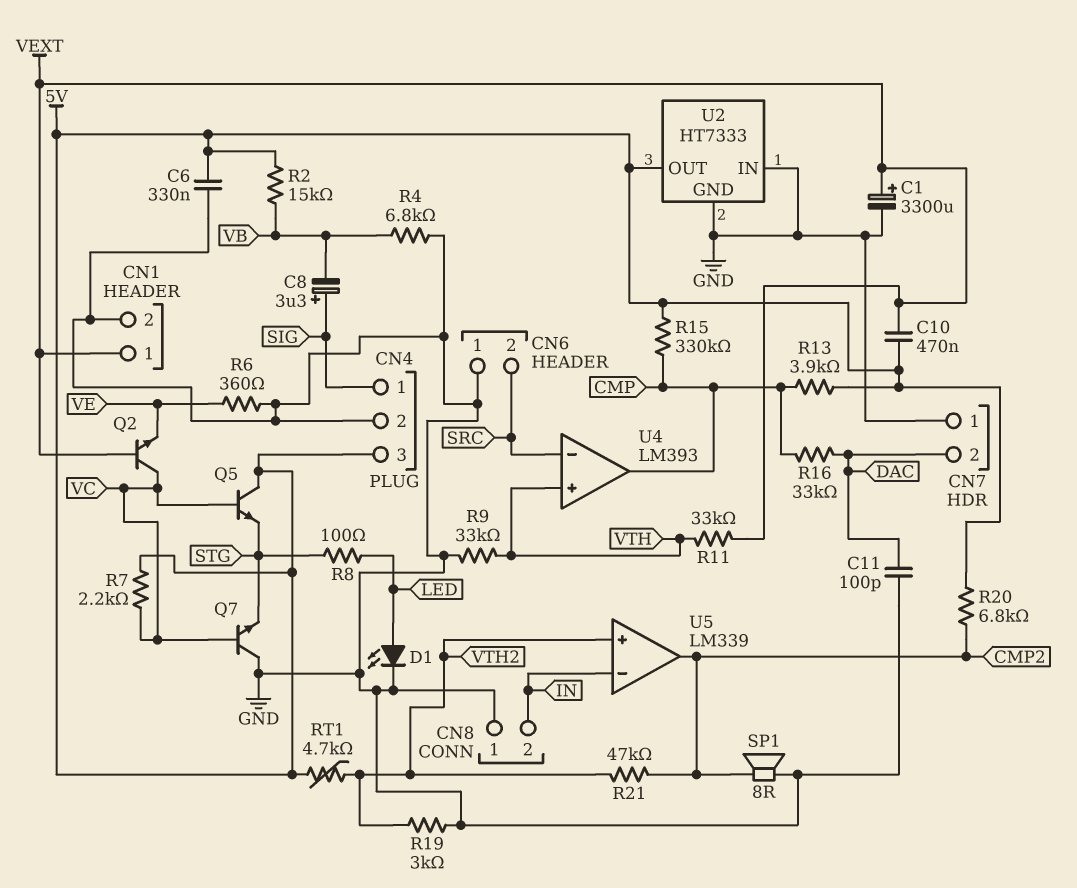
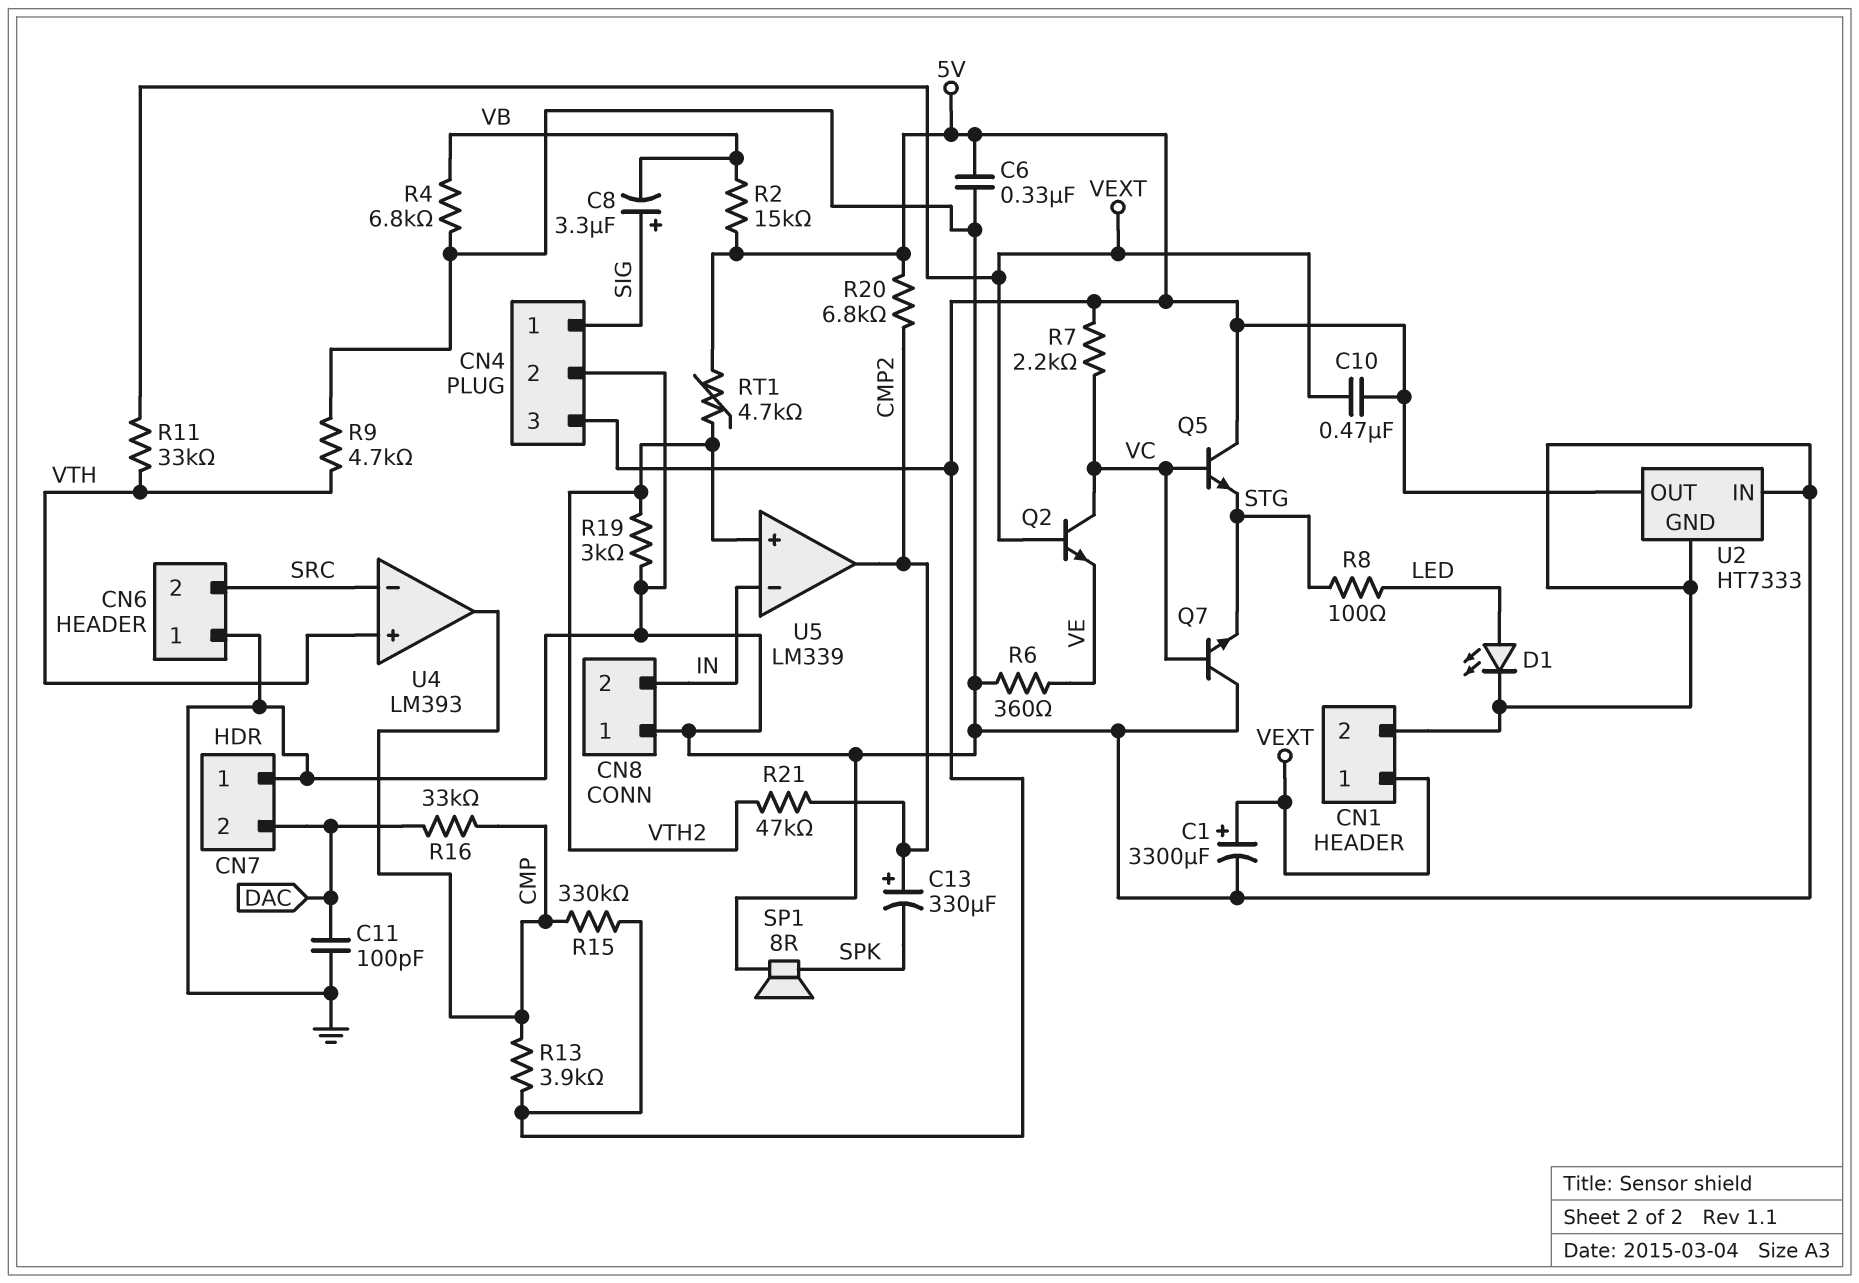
C13: none -> 330uF (plus CMP2, minus SPK)
R9: 33k (GND, VTH) -> 4.7k (GND, VTH)
SP1: speaker 8R (CMP2, GND) -> speaker 8R (GND, SPK)

